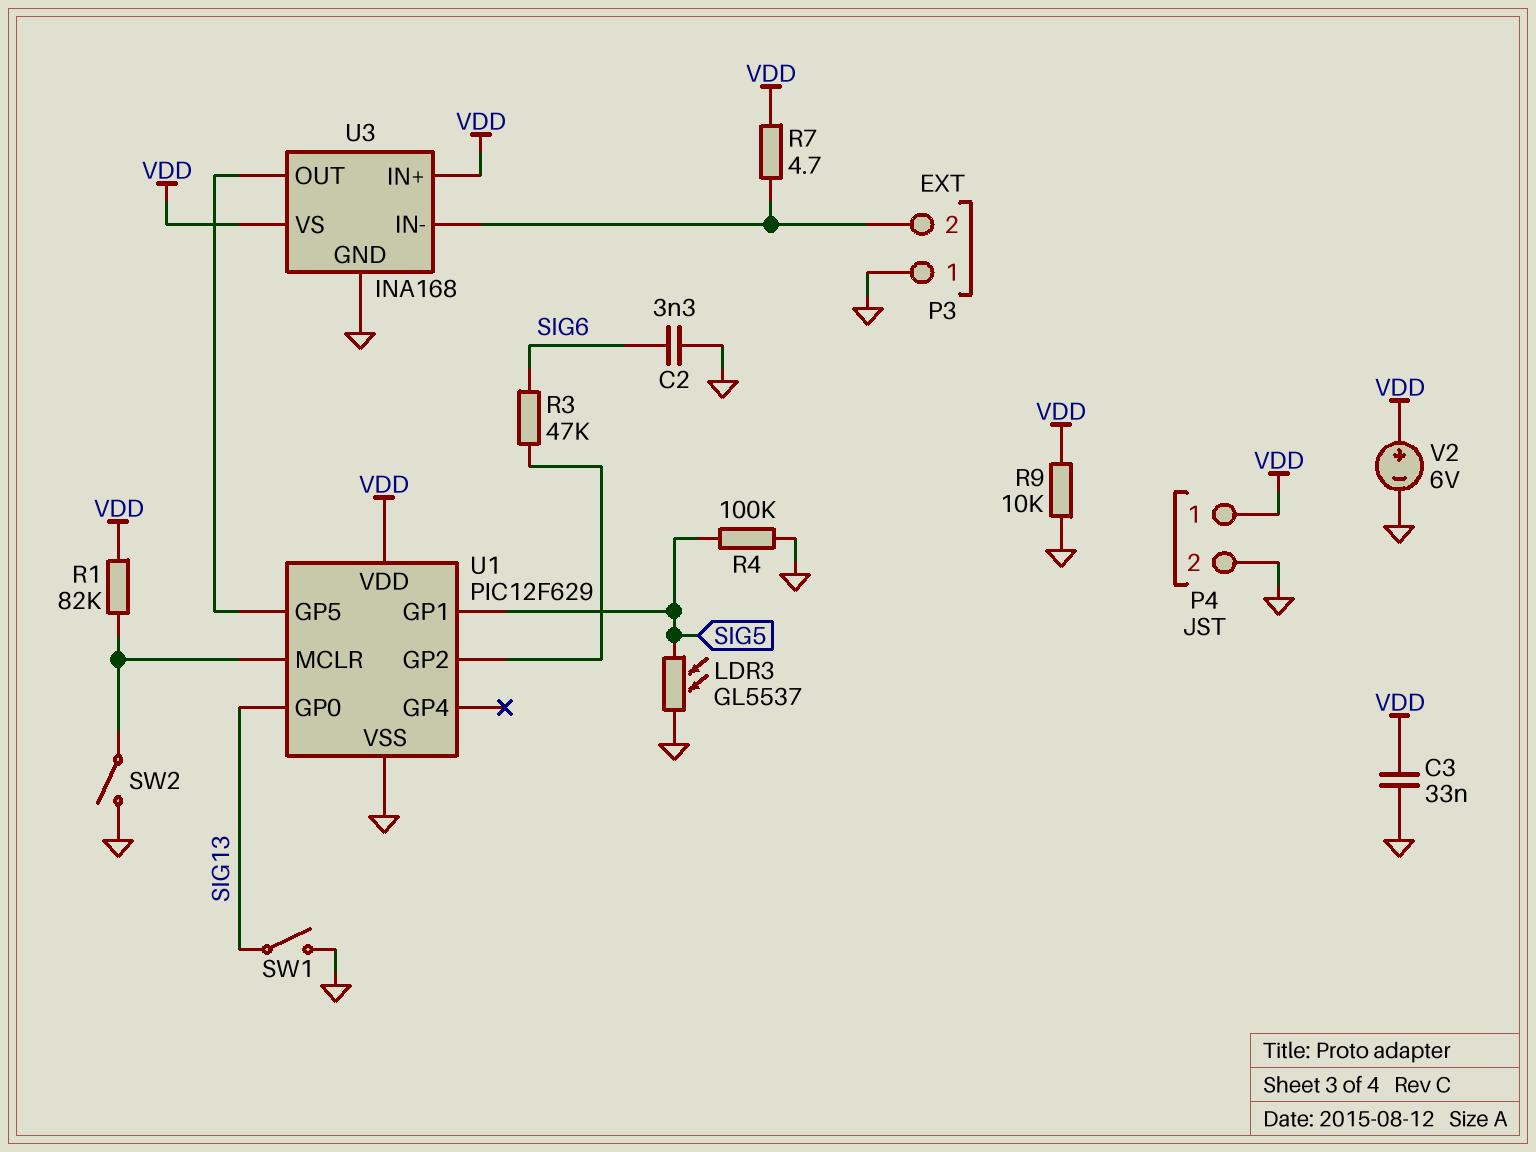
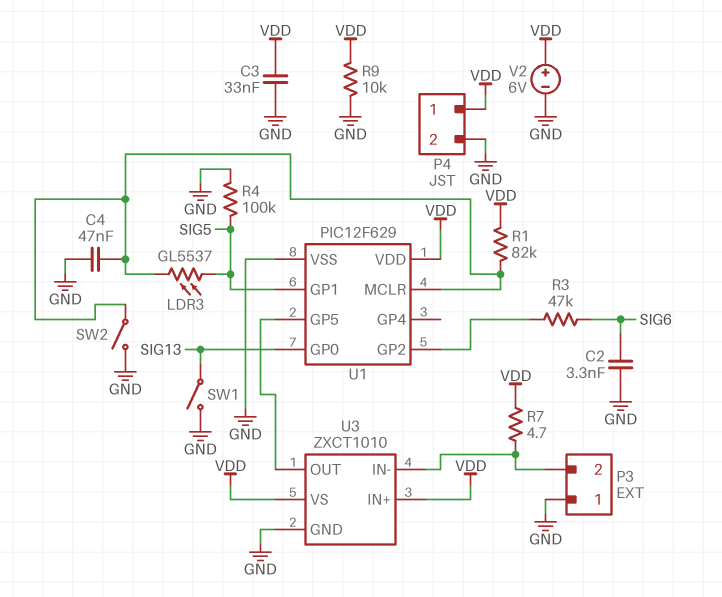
C4: none -> 47nF (GND, U1/MCLR)
LDR3: GL5537 (GND, SIG5) -> GL5537 (SIG5, U1/MCLR)
U3: INA168 -> ZXCT1010

